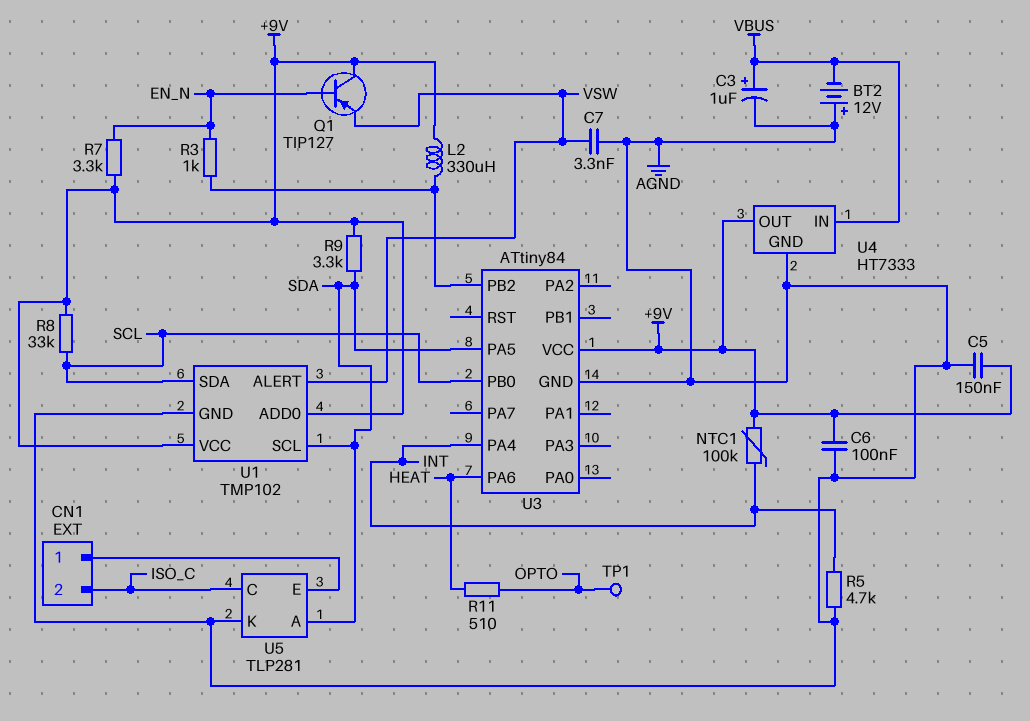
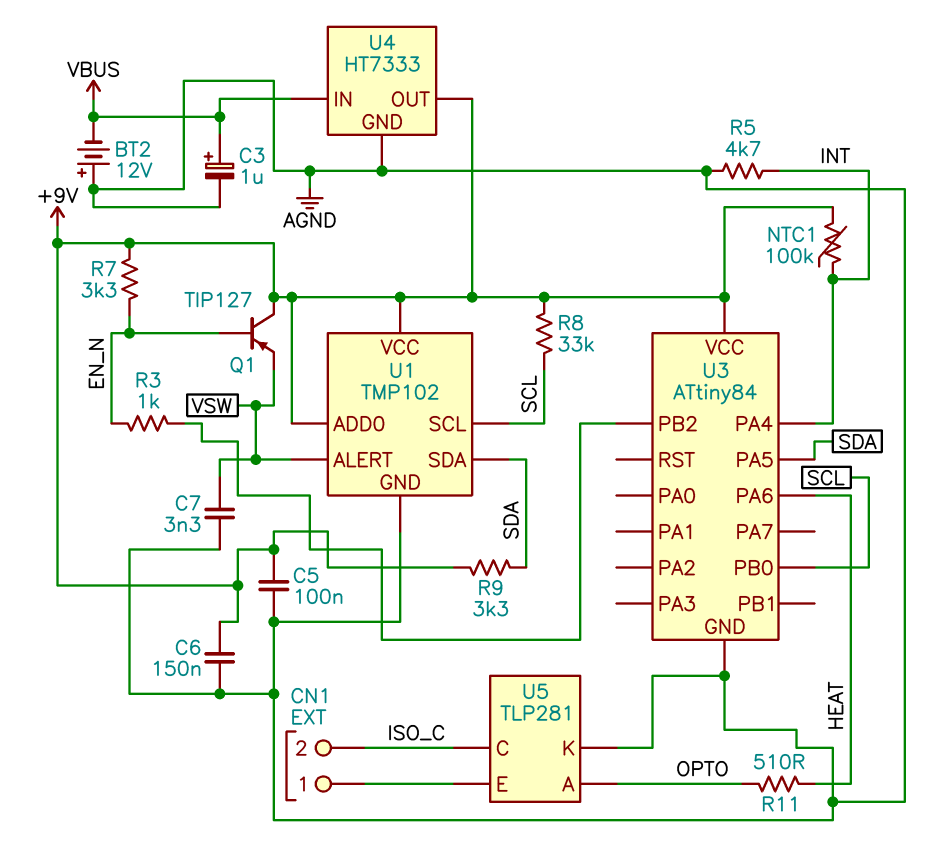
C5: 150nF (+9V, AGND) -> 100nF (+9V, AGND)
C6: 100nF (+9V, AGND) -> 150nF (+9V, AGND)
L2: 330uH (+9V, U3/PB2) -> none
TP1: test point (OPTO) -> none
U1 pin SCL: SDA -> SCL
U1 pin SDA: SCL -> SDA
U5 pin A: SDA -> OPTO

